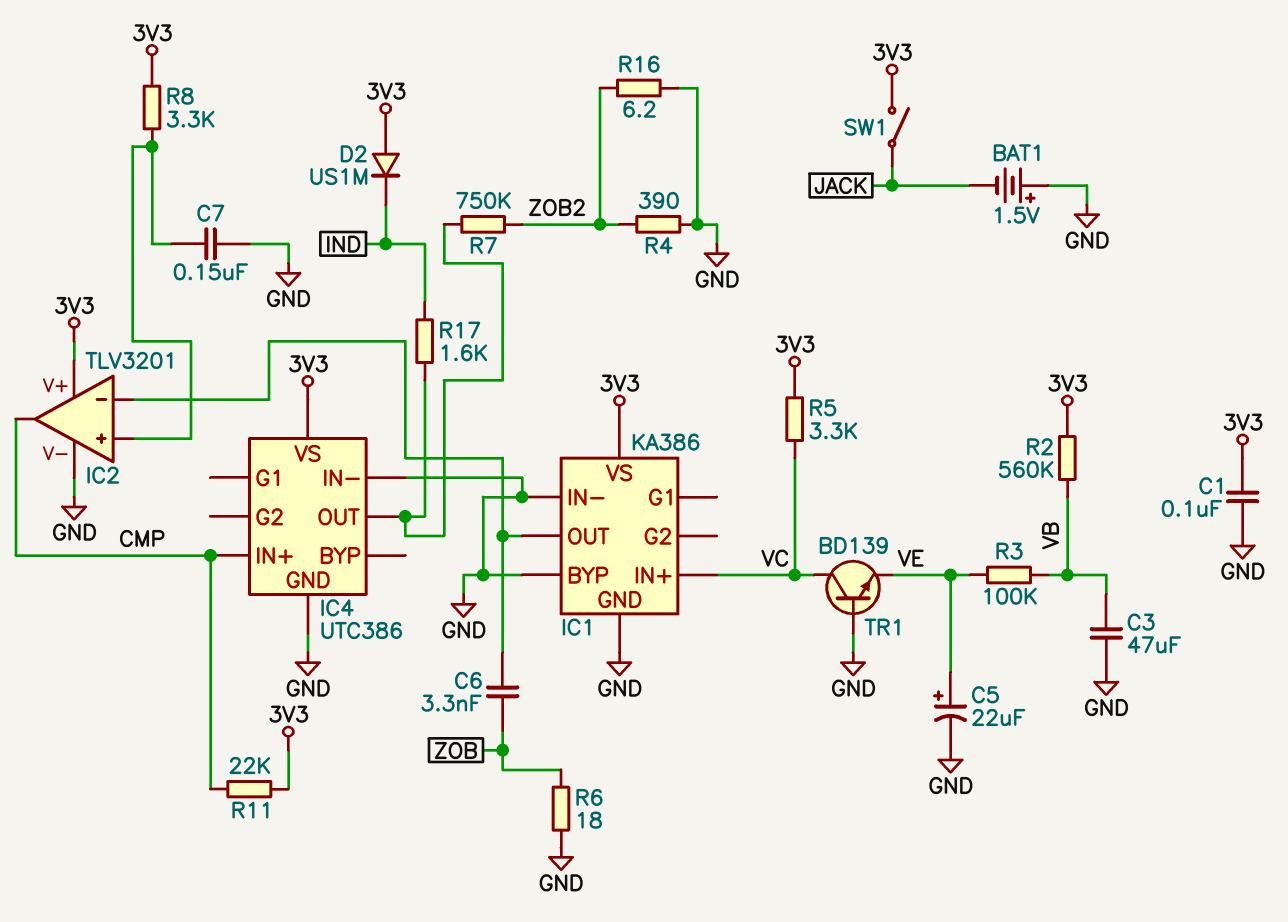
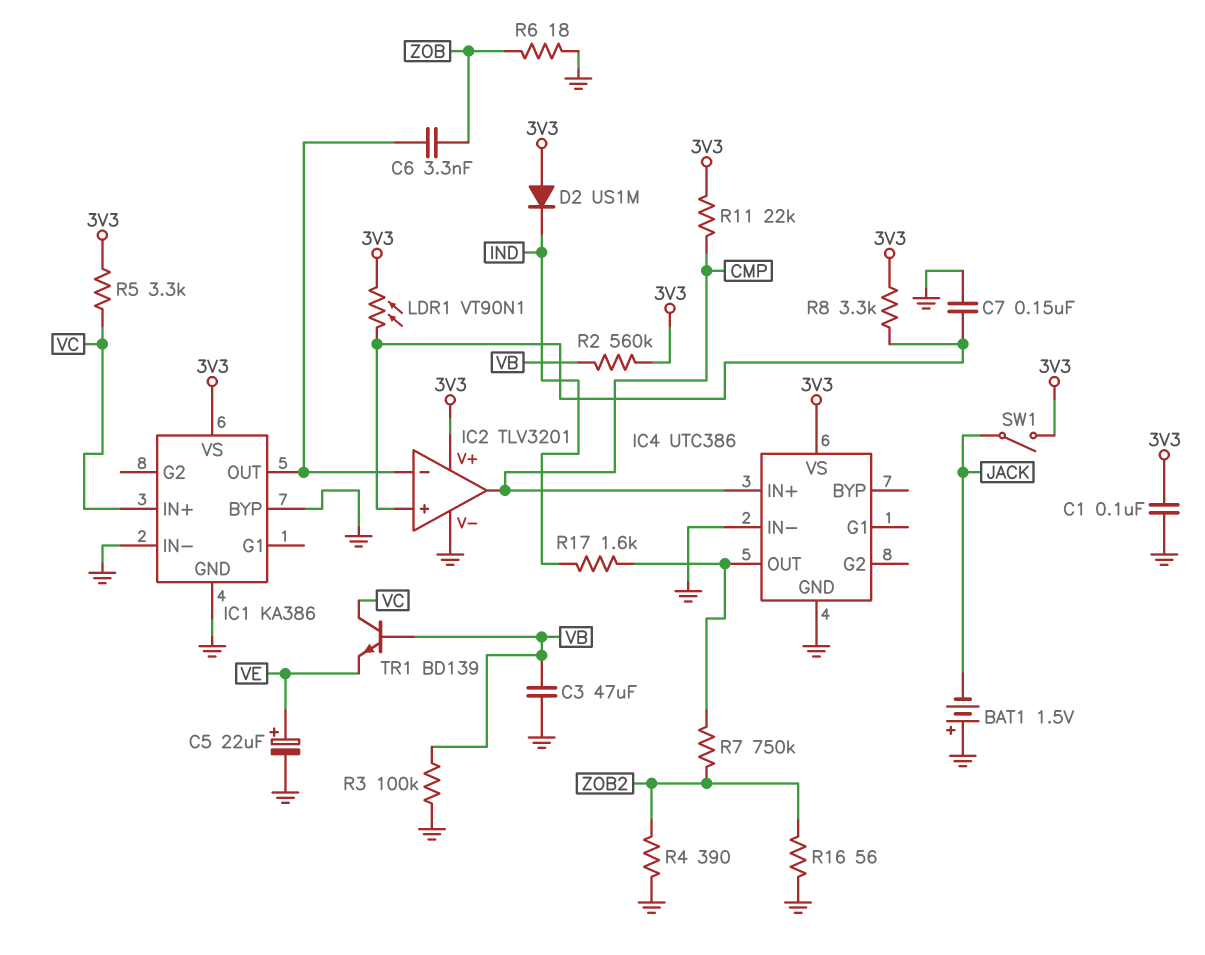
LDR1: none -> VT90N1 (3V3, IC2/in+)
R3: 100k (VB, VE) -> 100k (GND, VB)
R16: 6.2 (GND, ZOB2) -> 56 (GND, ZOB2)
TR1: NPN BD139 (B GND, C VC, E VE) -> NPN BD139 (B VB, C VC, E VE)

